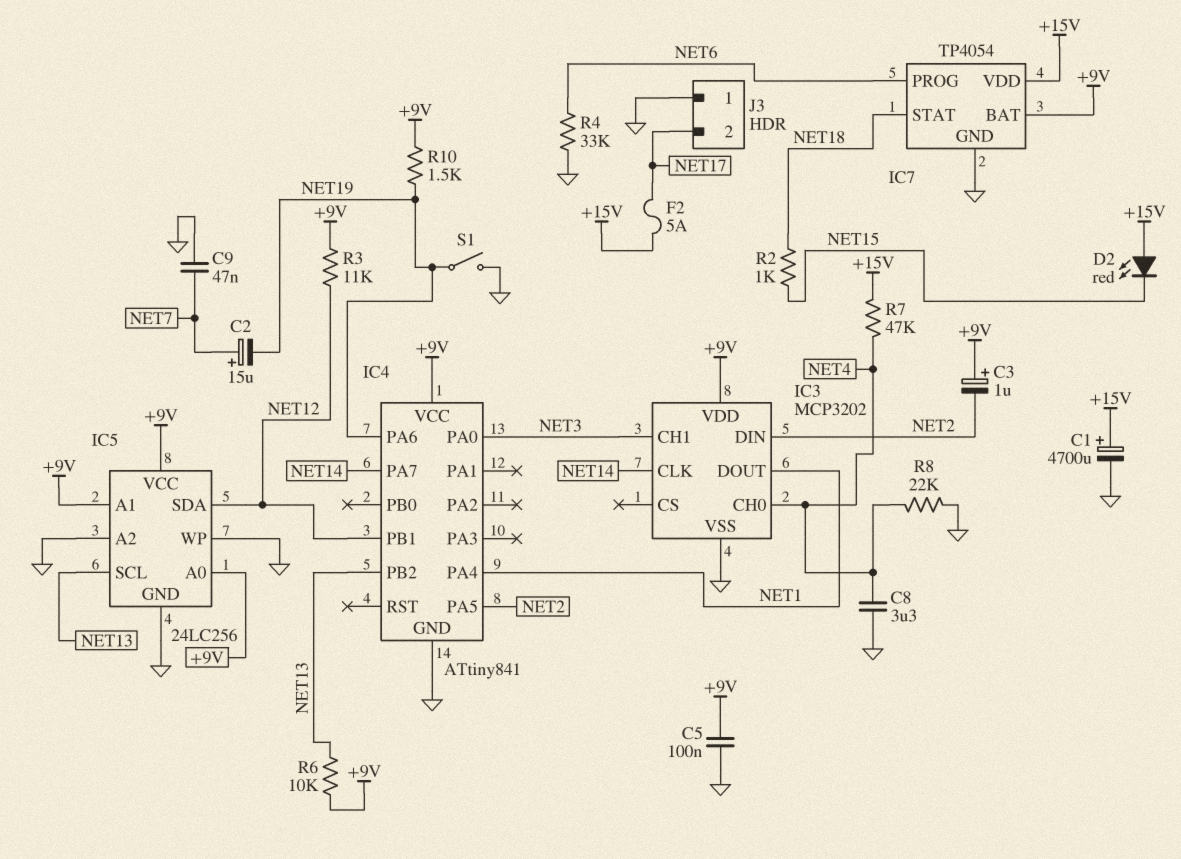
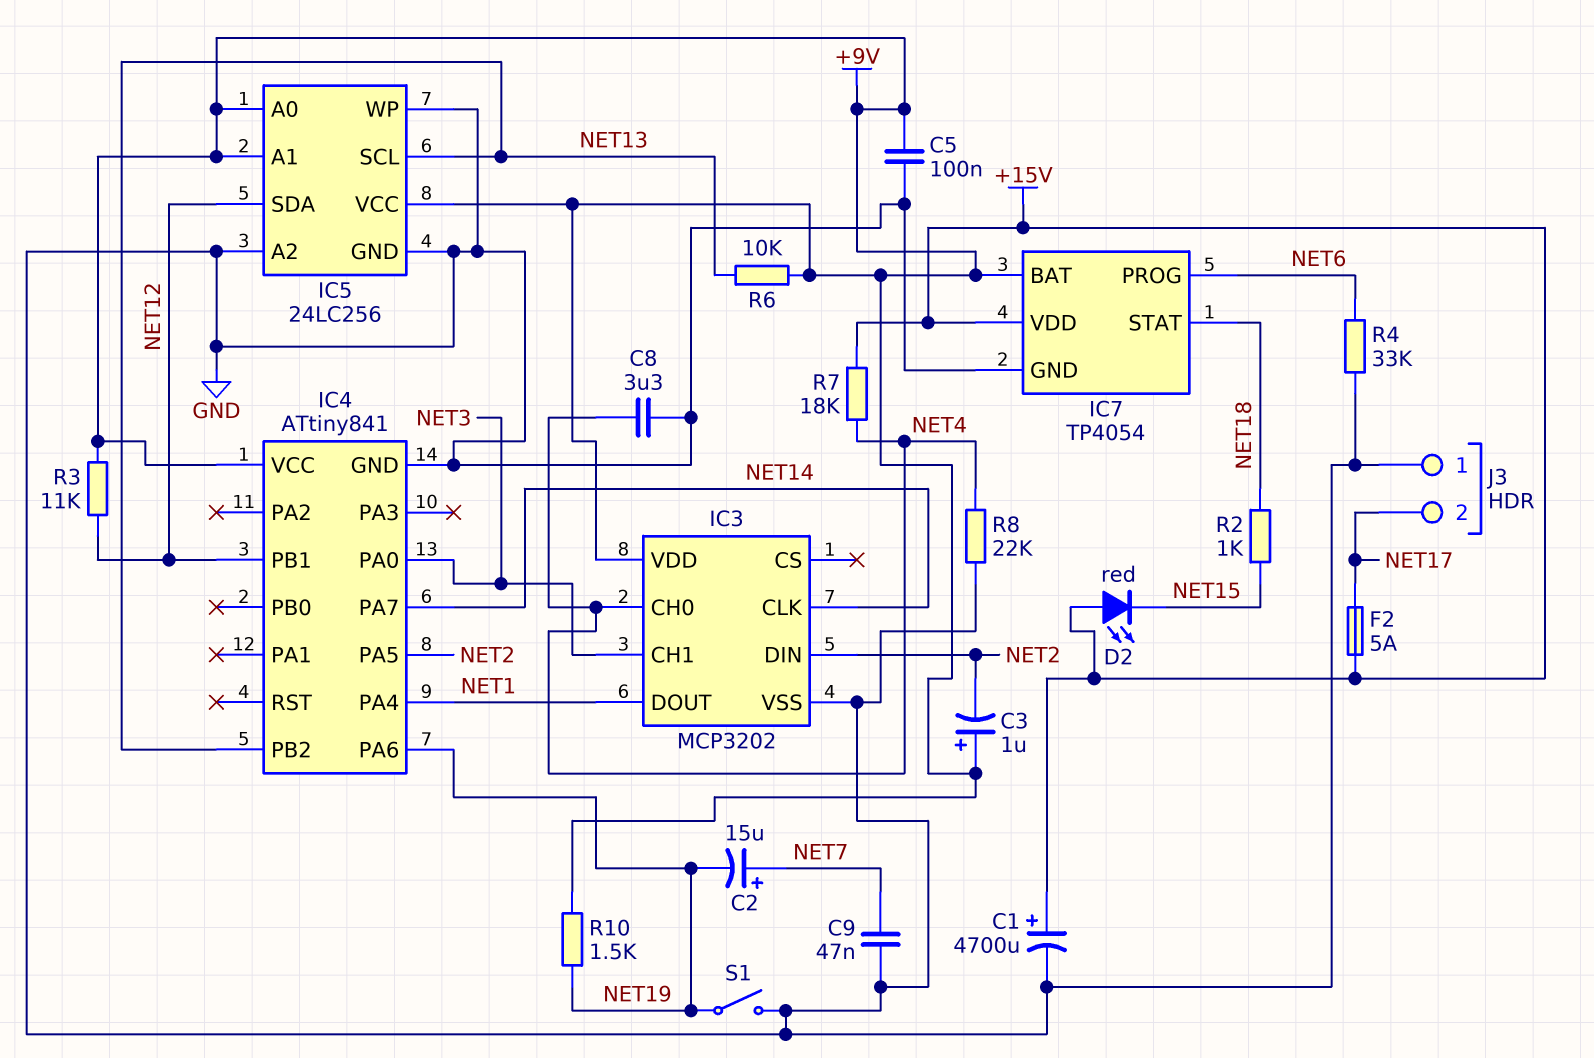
R7: 47k (+15V, NET4) -> 18k (+15V, NET4)

